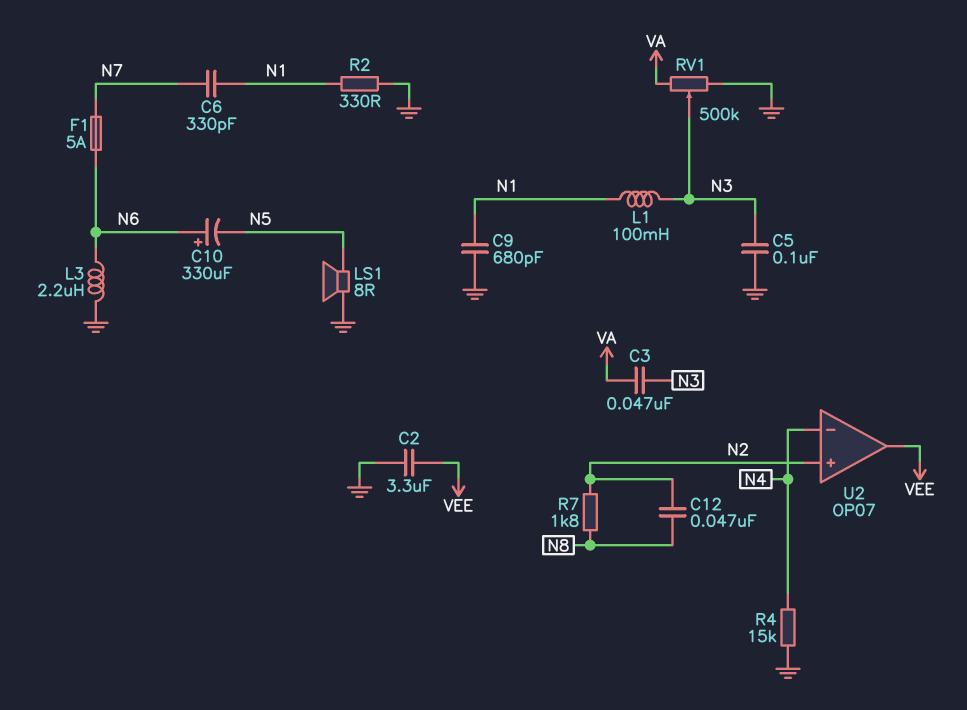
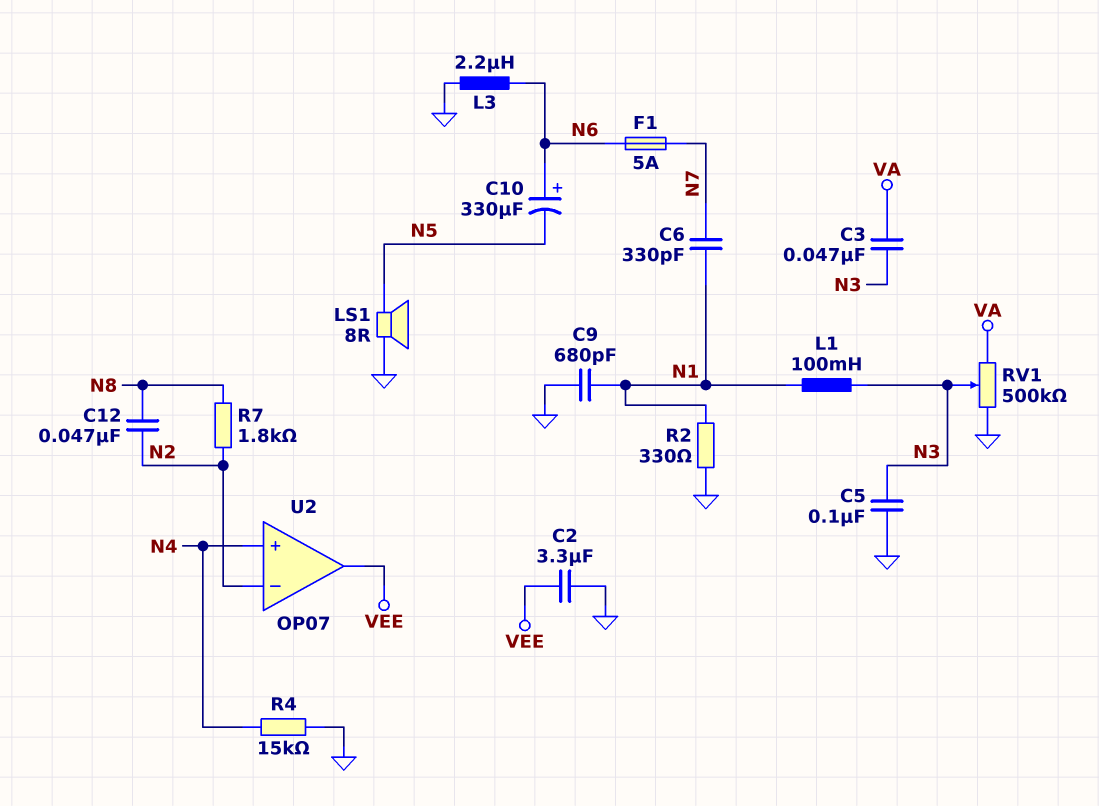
U2 pin in+: N2 -> N4
U2 pin in-: N4 -> N2

